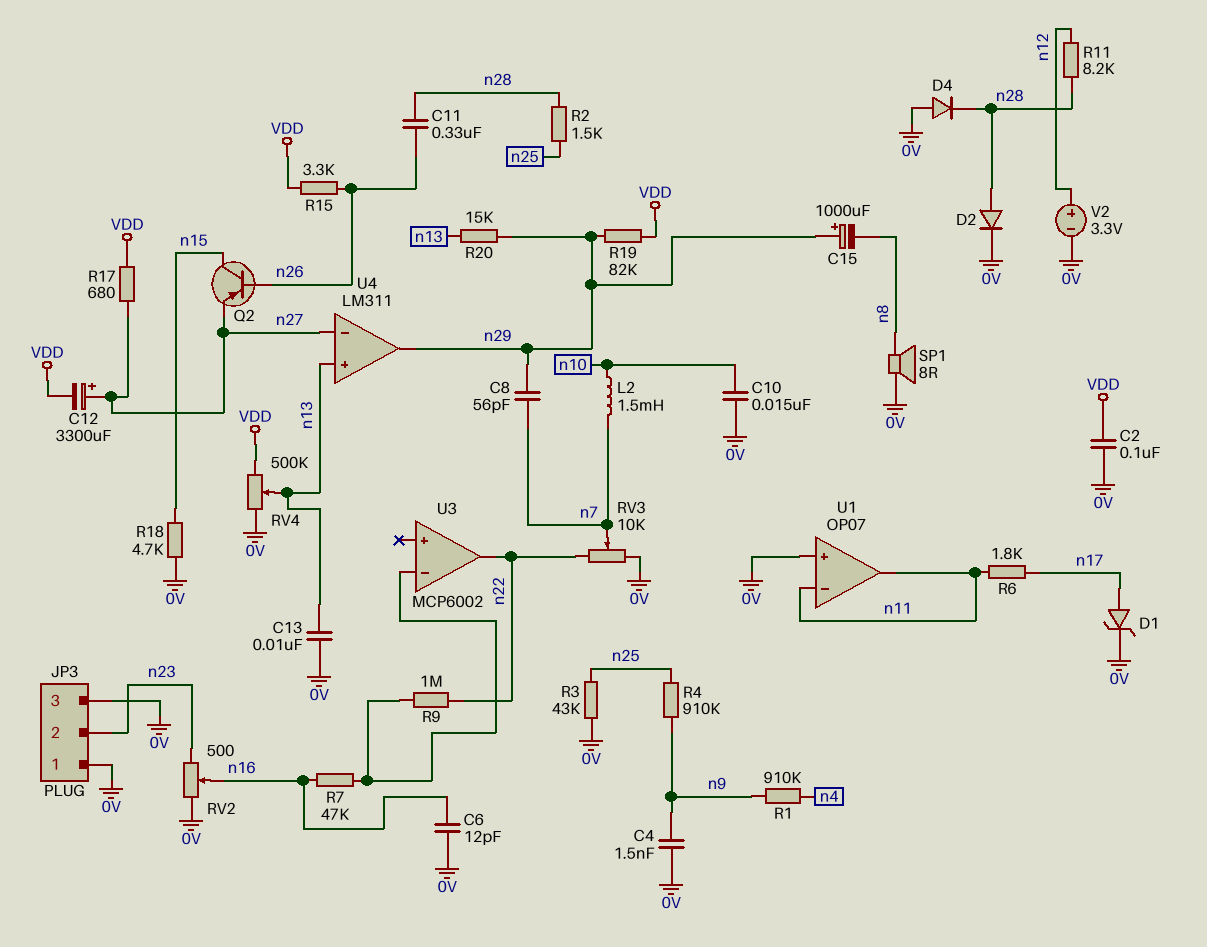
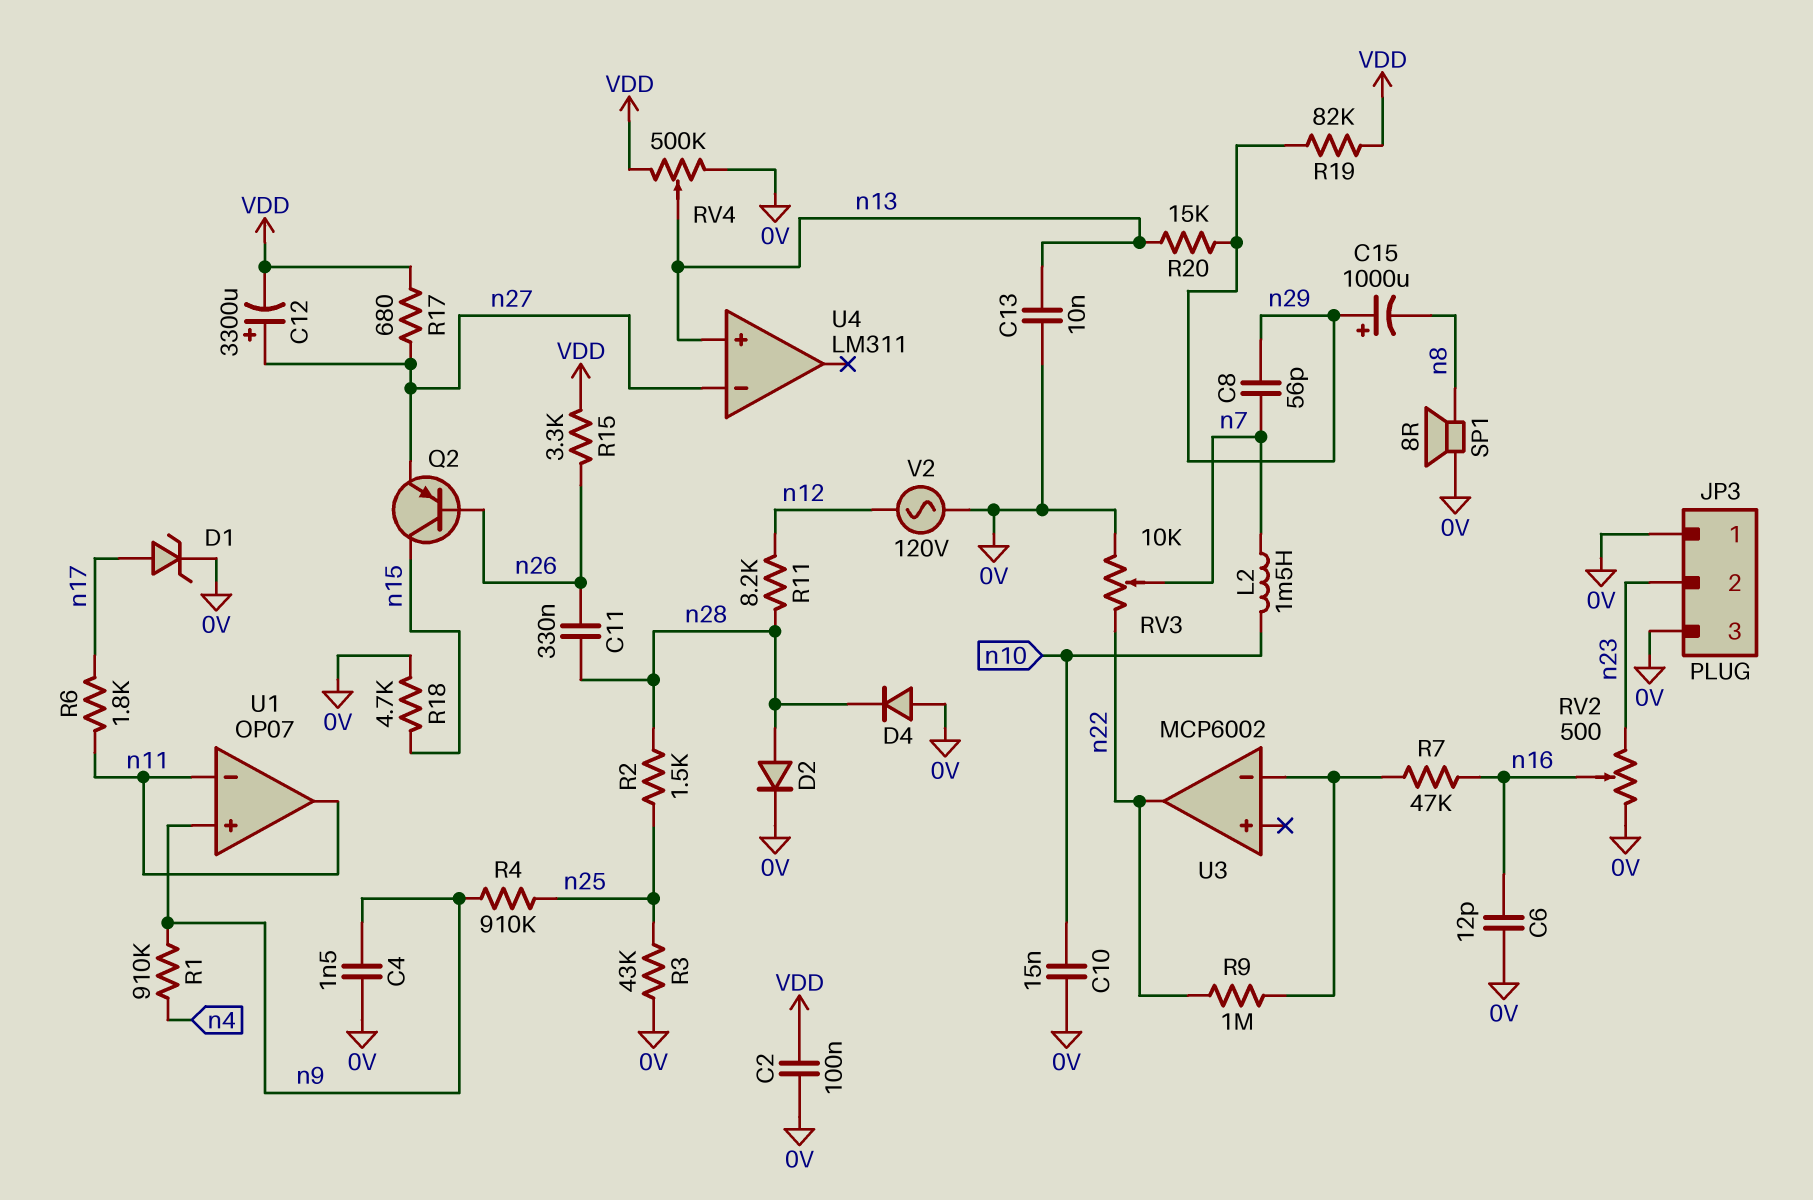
U1 pin in+: 0V -> n9
U4 pin out: n29 -> none
V2: 3.3V (plus n12, minus 0V) -> AC 120V (0V, n12)

